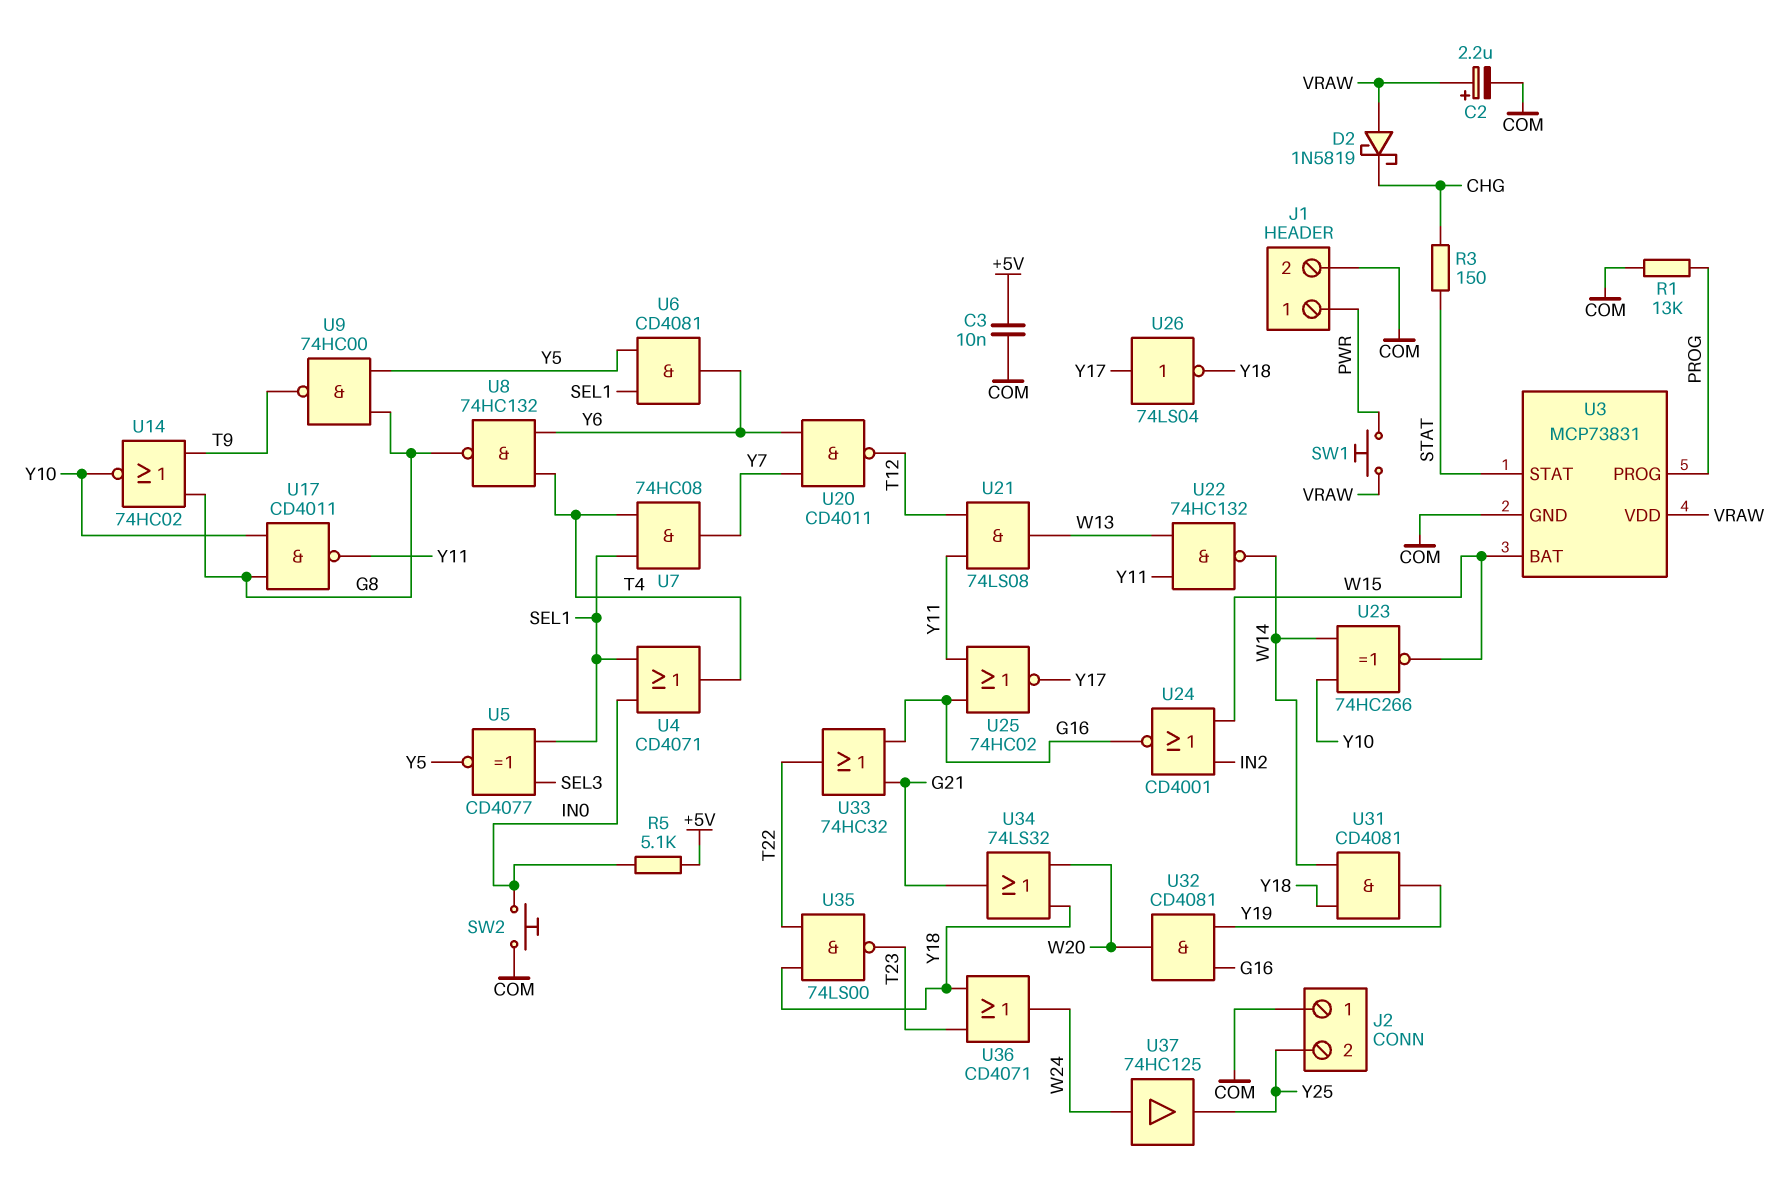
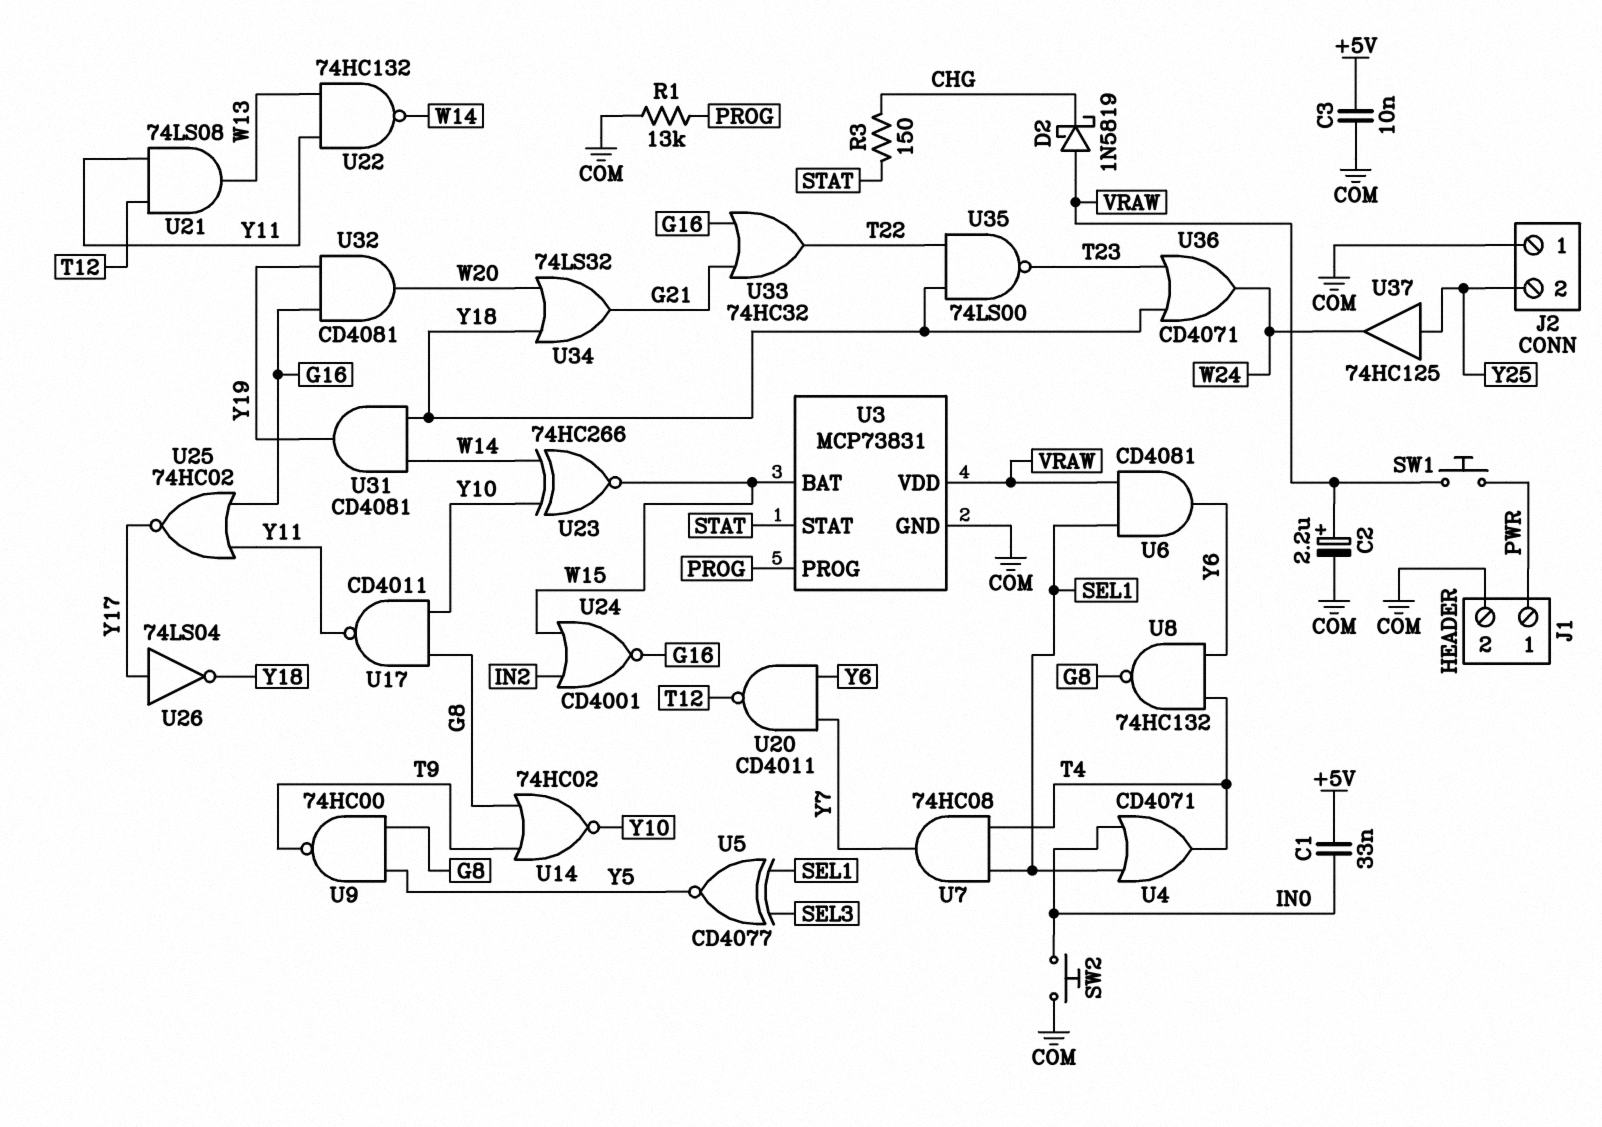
C1: none -> 33nF (+5V, IN0)
R5: 5.1k (+5V, IN0) -> none
U6: AND CD4081 (in SEL1, in Y5, out Y6) -> AND CD4081 (in SEL1, in VRAW, out Y6)
U37: buffer 74HC125 (in W24, out Y25) -> buffer 74HC125 (in Y25, out W24)

